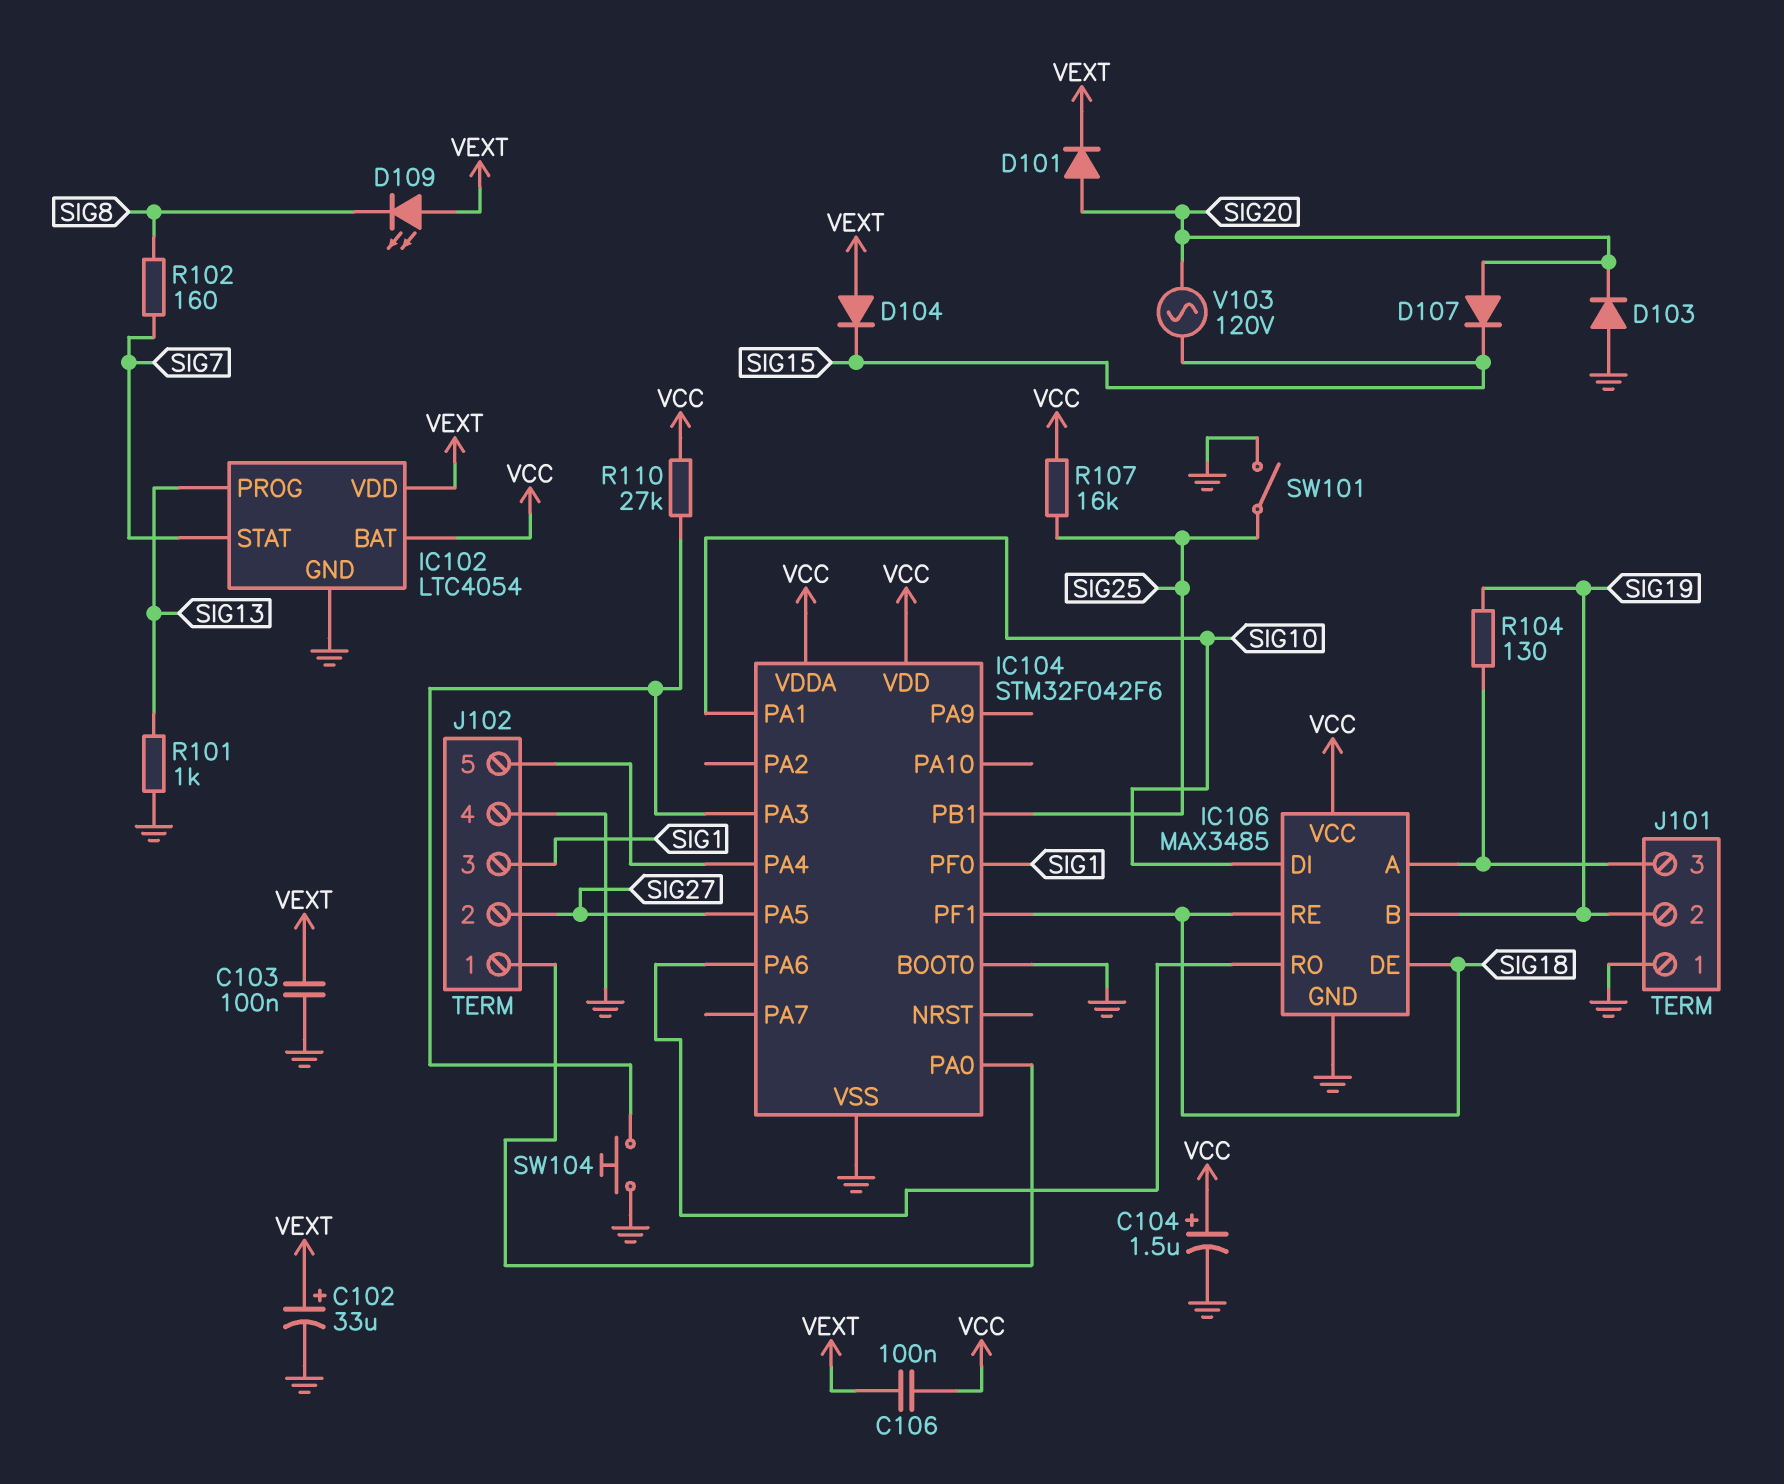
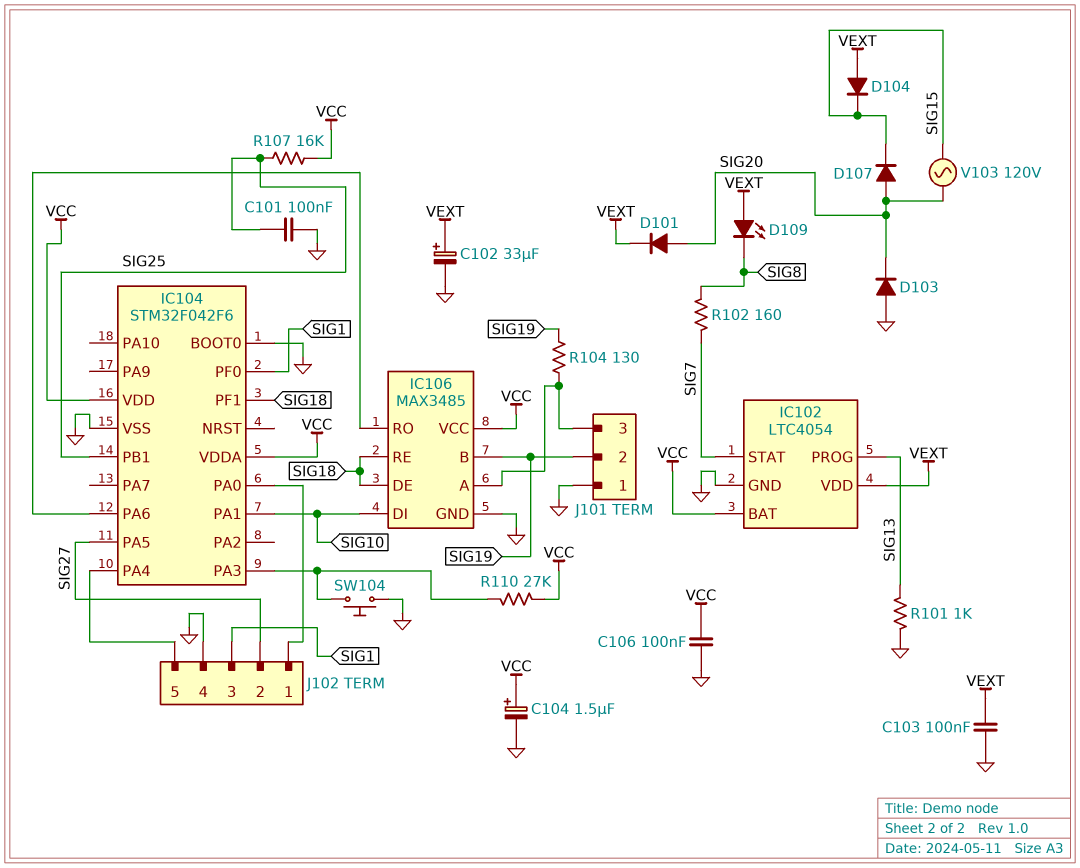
C101: none -> 100nF (GND, SIG25)
C106: 100nF (VCC, VEXT) -> 100nF (GND, VCC)
SW101: switch (GND, SIG25) -> none

